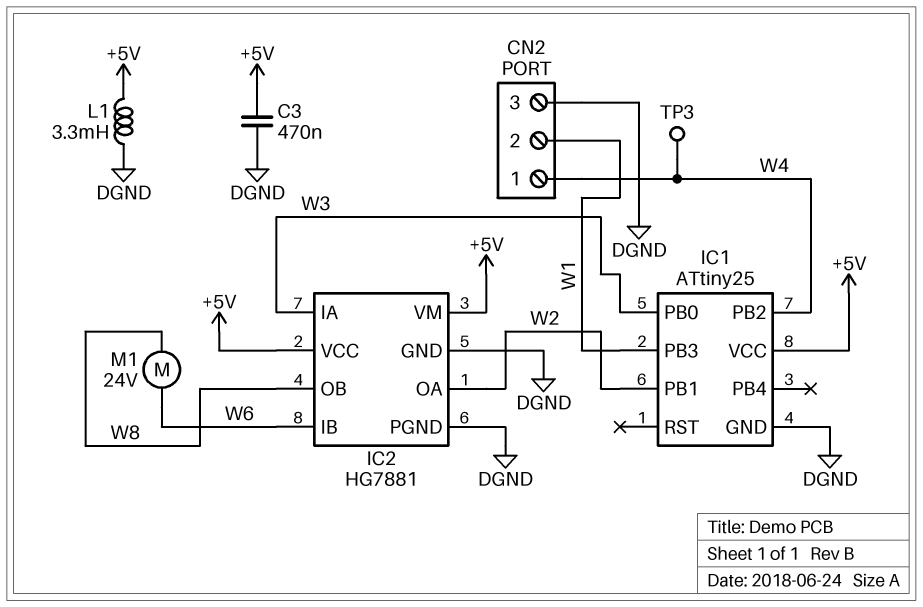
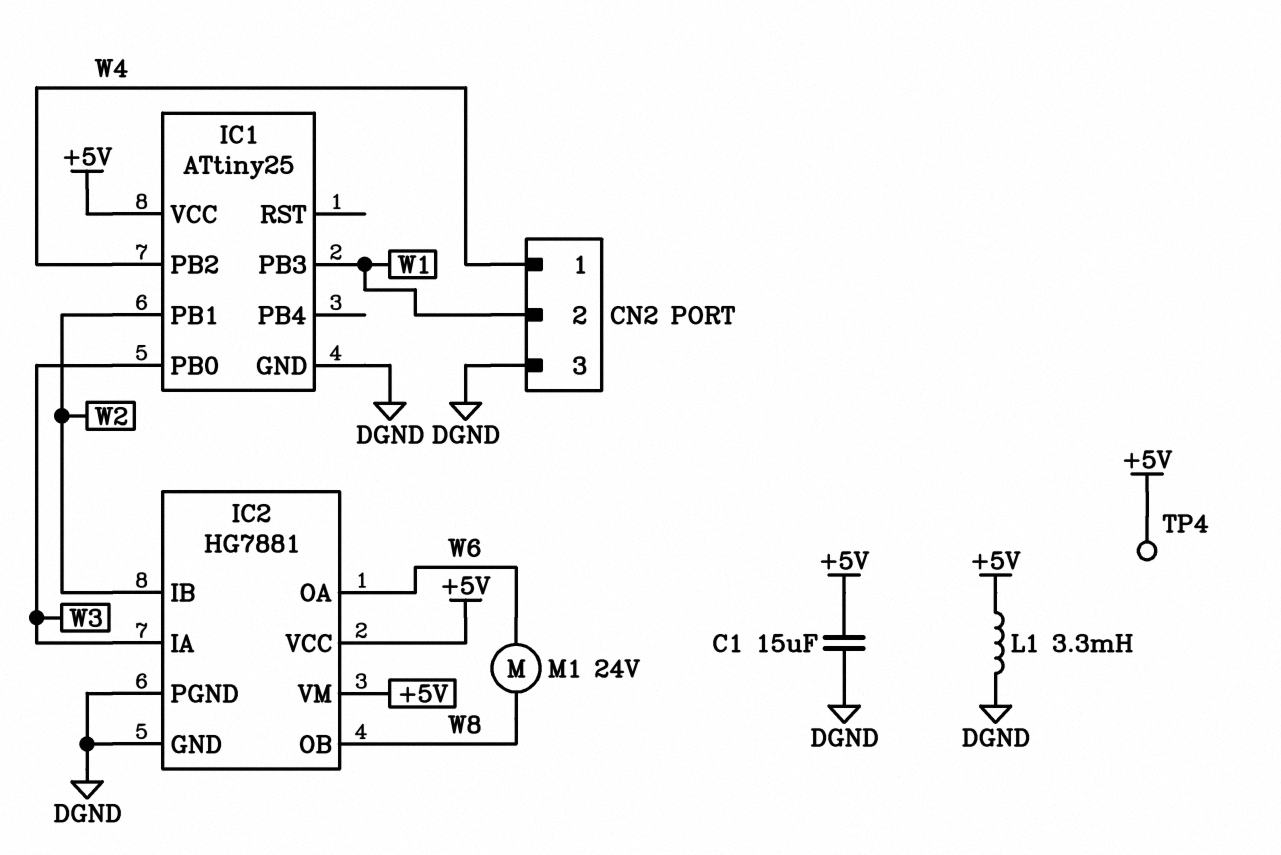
C1: none -> 15uF (+5V, DGND)
C3: 470nF (+5V, DGND) -> none
IC2 pin IB: W6 -> W2
IC2 pin OA: W2 -> W6
TP3: test point (W4) -> none
TP4: none -> test point (+5V)

